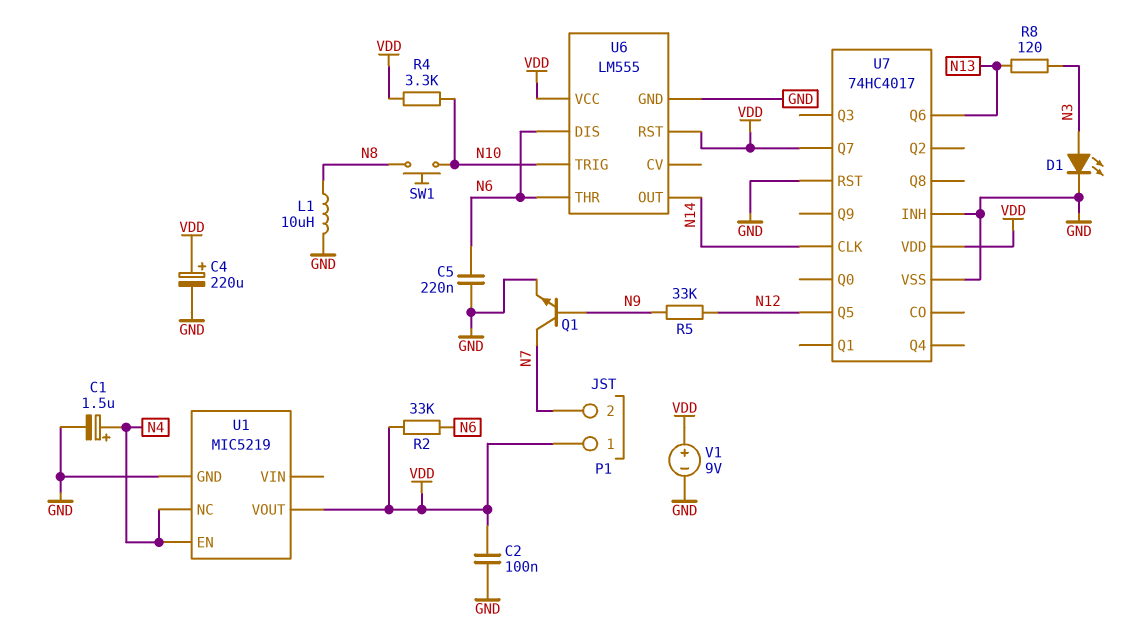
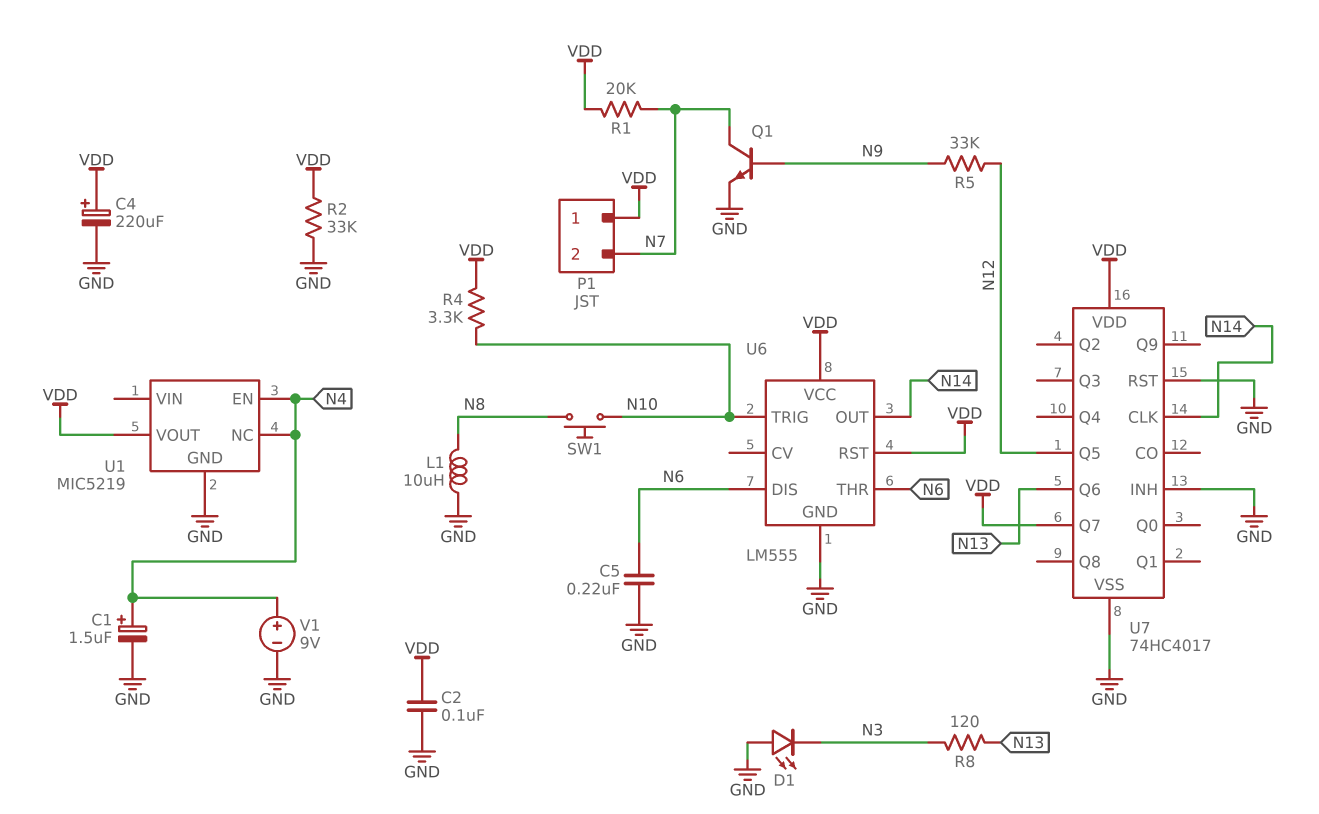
D1: LED (A N3, K GND) -> LED (A GND, K N3)
R1: none -> 20k (N7, VDD)
R2: 33k (N6, VDD) -> 33k (GND, VDD)
V1: 9V (plus VDD, minus GND) -> 9V (plus N4, minus GND)

